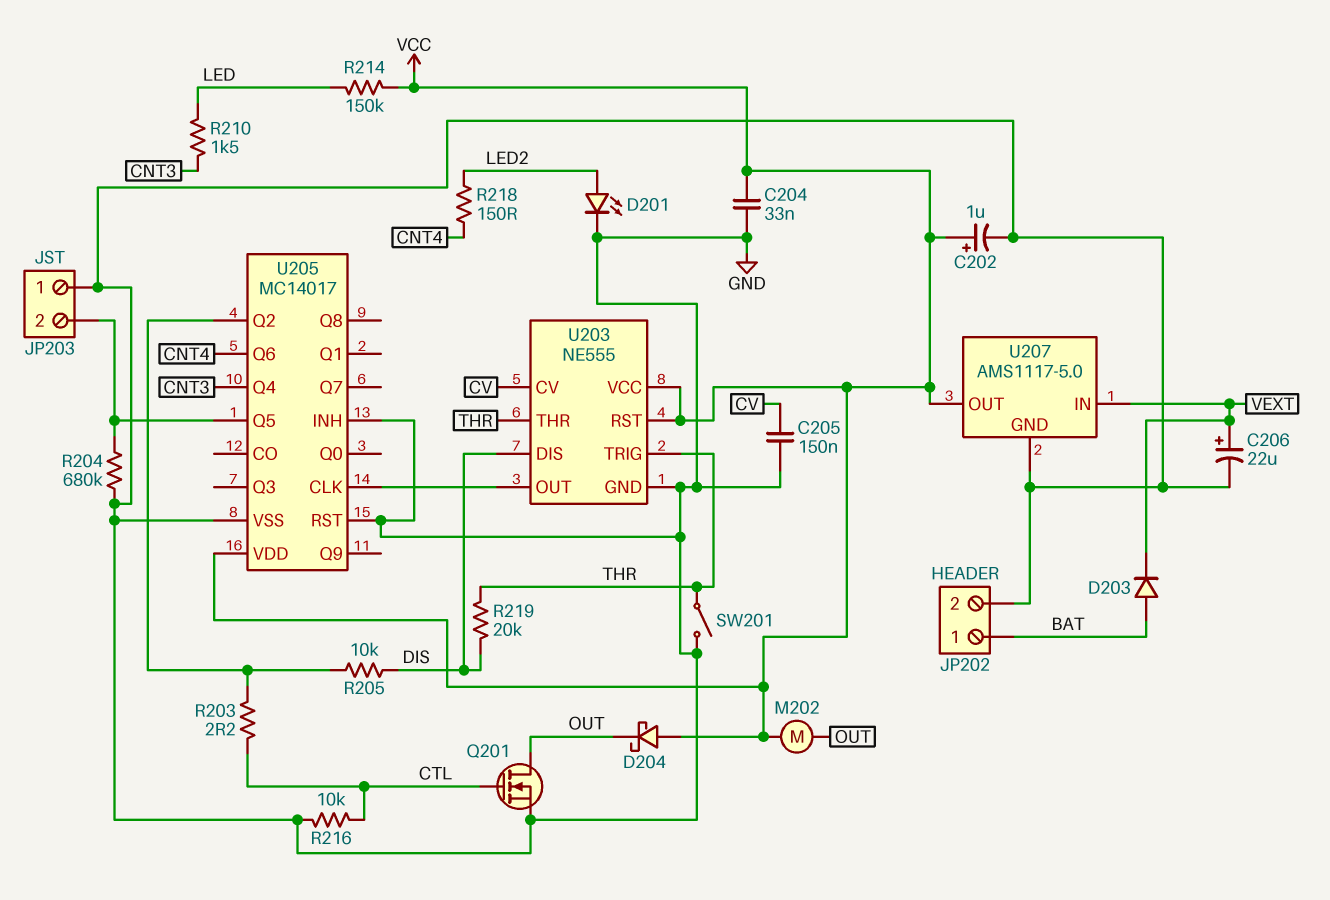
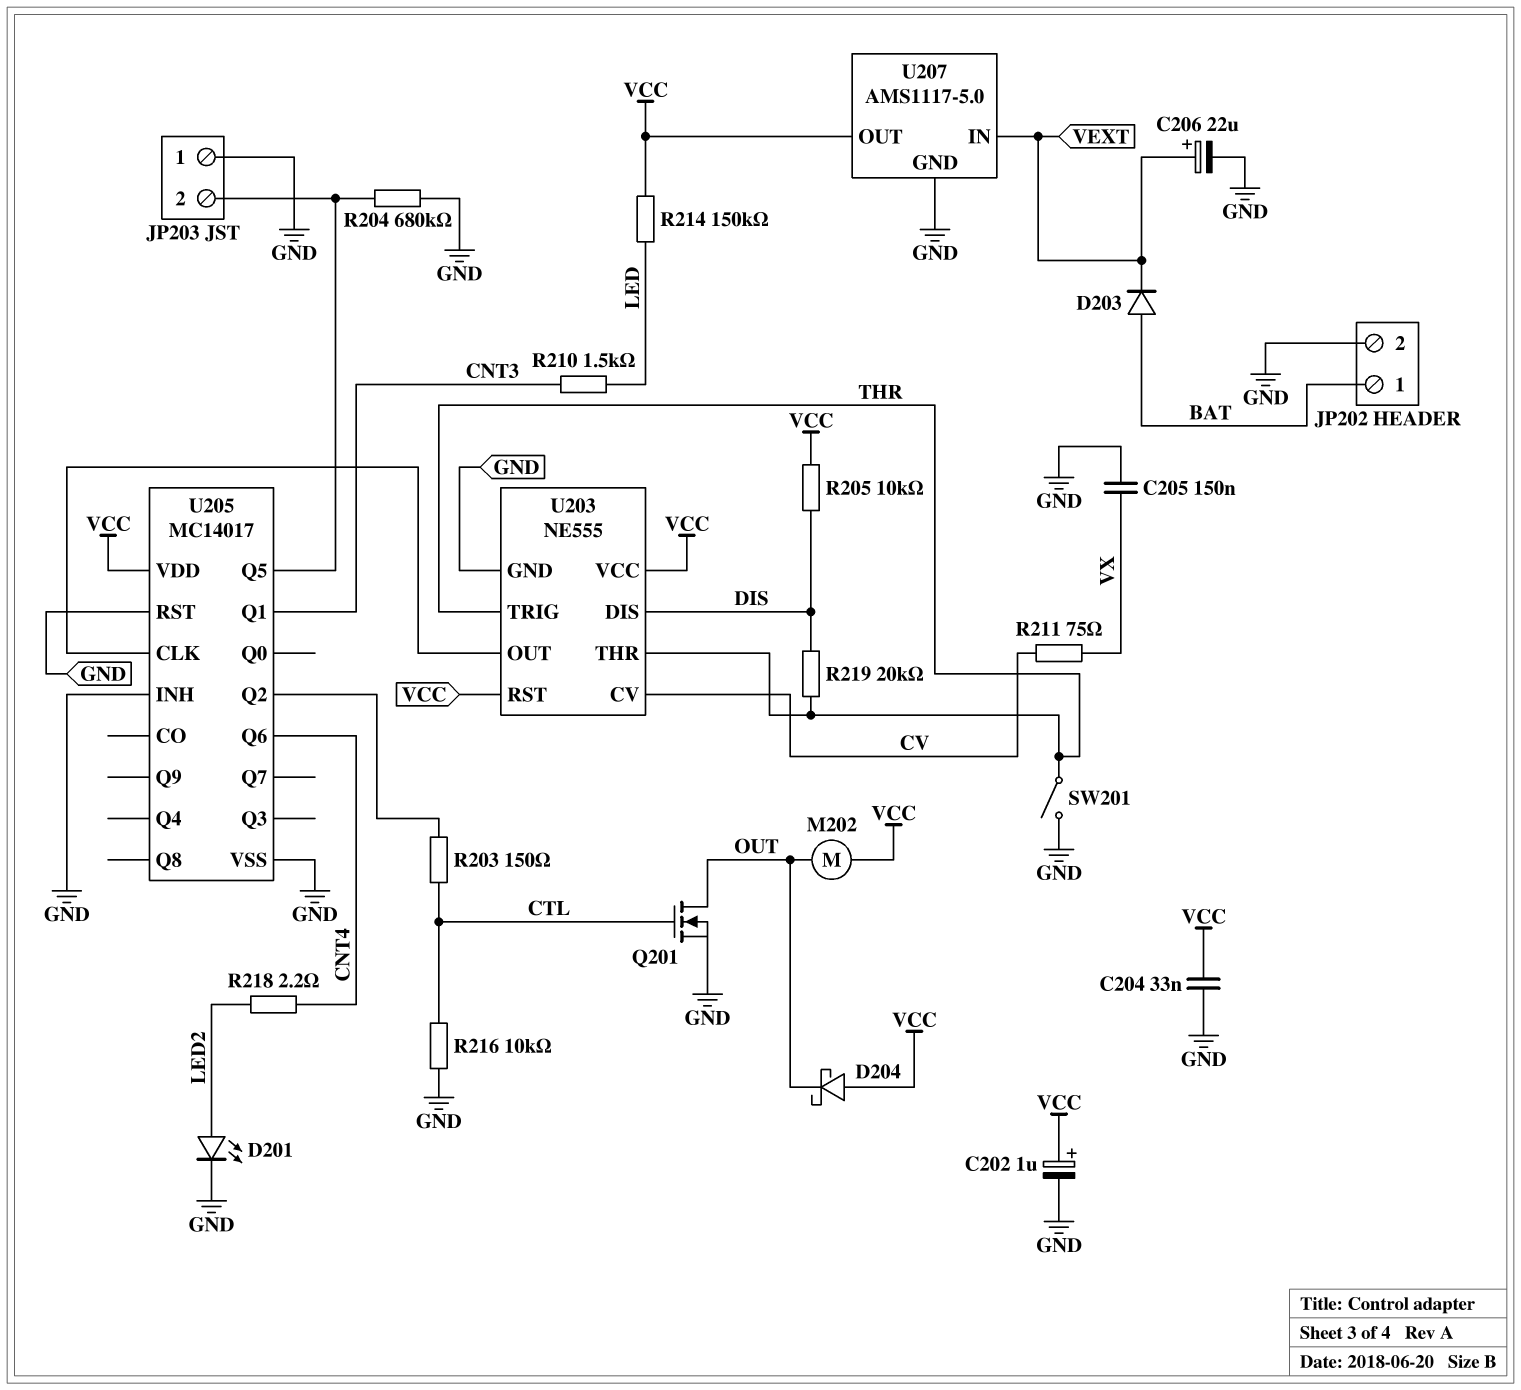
C205: 150nF (CV, GND) -> 150nF (GND, VX)
R203: 2.2 (CTL, U205/Q2) -> 150 (CTL, U205/Q2)
R205: 10k (DIS, U205/Q2) -> 10k (DIS, VCC)
R211: none -> 75 (CV, VX)
R218: 150 (CNT4, LED2) -> 2.2 (CNT4, LED2)
U205 pin Q1: none -> CNT3
U205 pin Q4: CNT3 -> none

